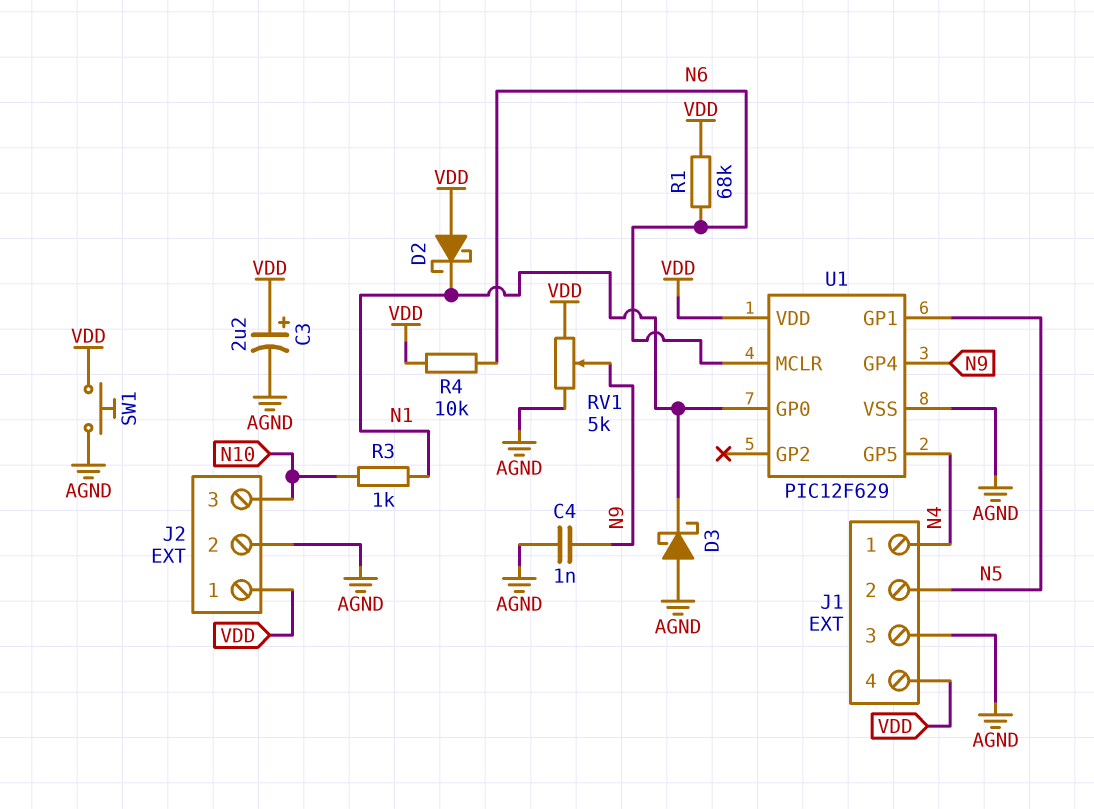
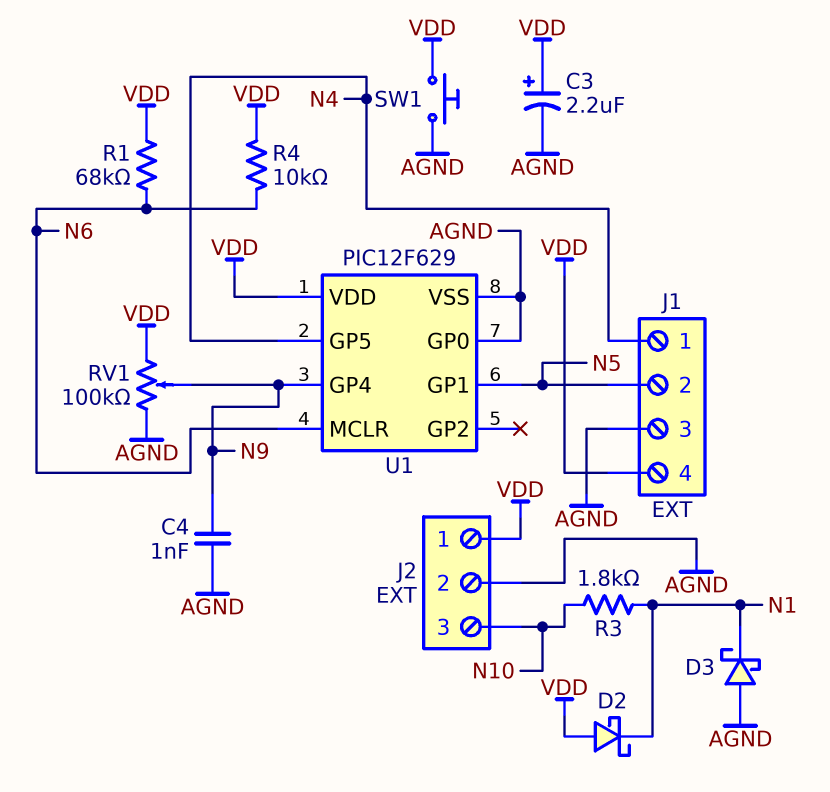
R3: 1k (N1, N10) -> 1.8k (N1, N10)
RV1: 5k (AGND, VDD, wiper N9) -> 100k (AGND, VDD, wiper N9)
U1 pin GP0: N1 -> AGND

